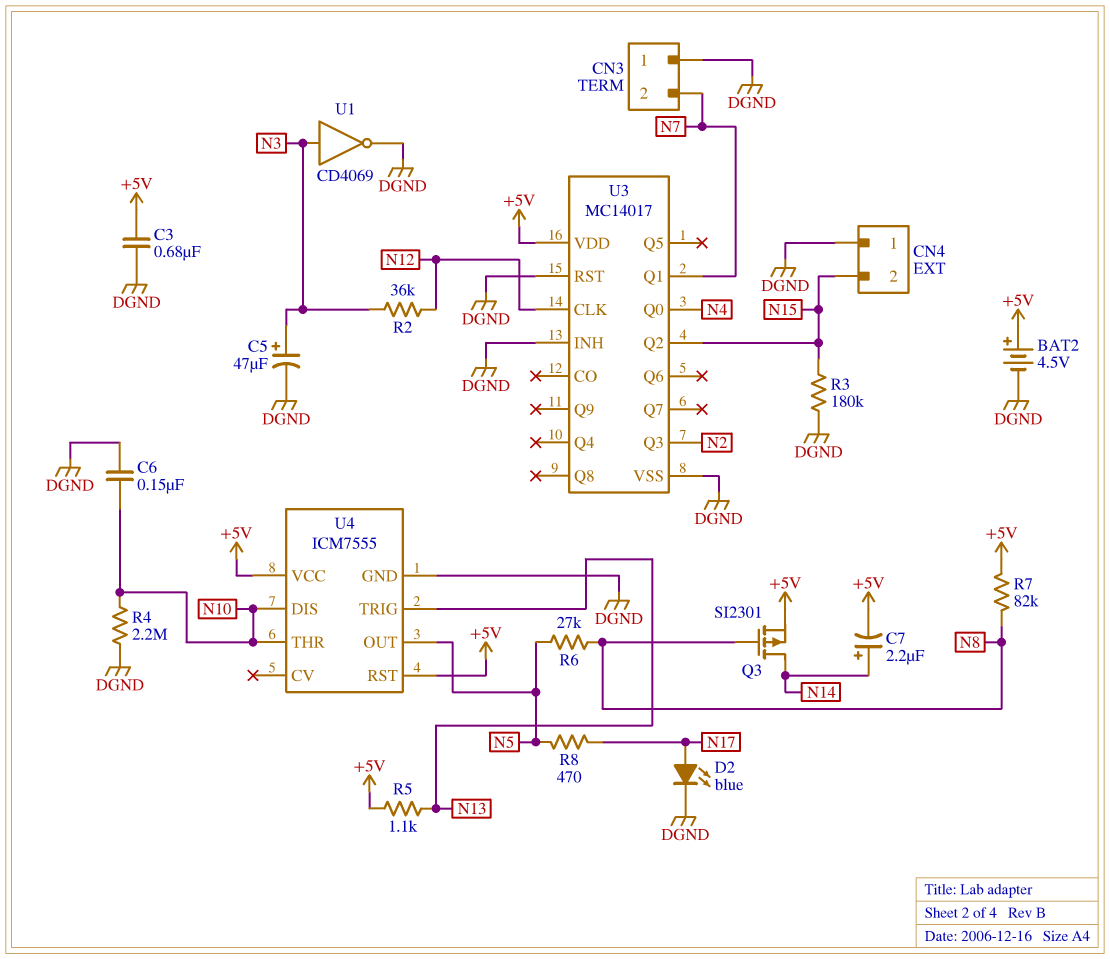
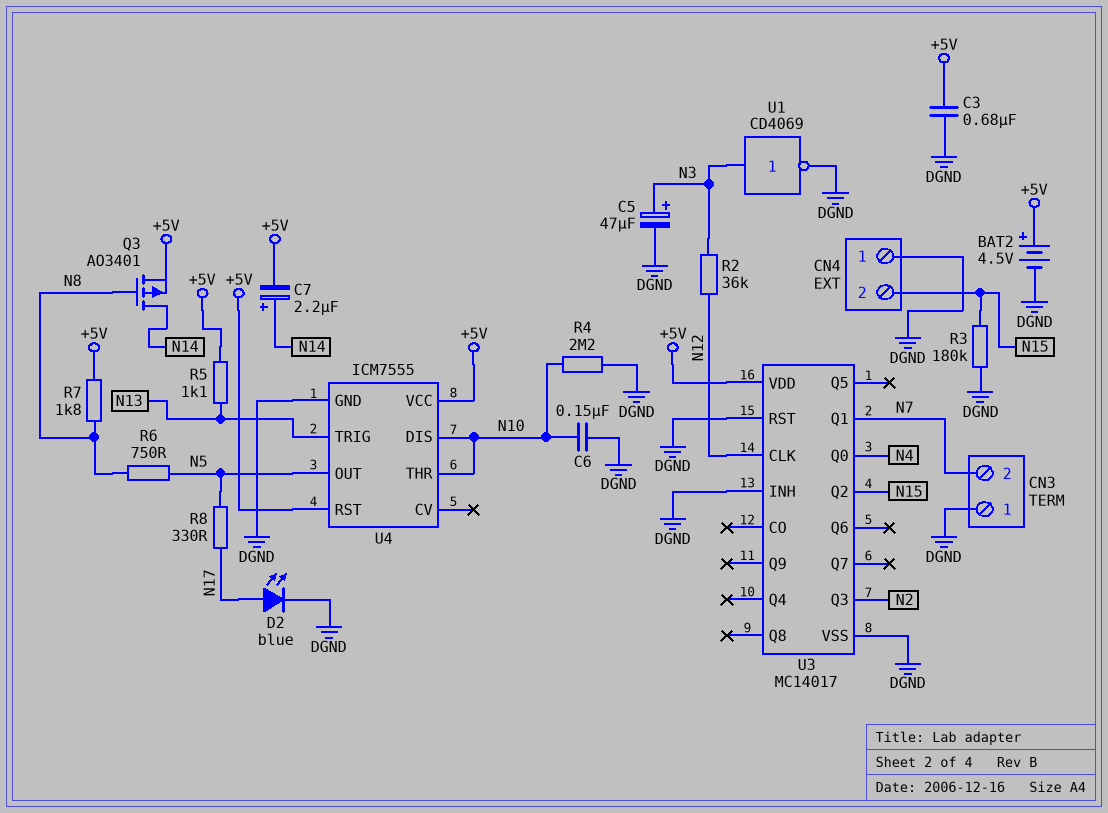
Q3: PMOS SI2301 (G N8, D N14, S +5V) -> PMOS AO3401 (G N8, D N14, S +5V)
R6: 27k (N5, N8) -> 750 (N5, N8)
R7: 82k (+5V, N8) -> 1.8k (+5V, N8)
R8: 470 (N5, N17) -> 330 (N5, N17)

